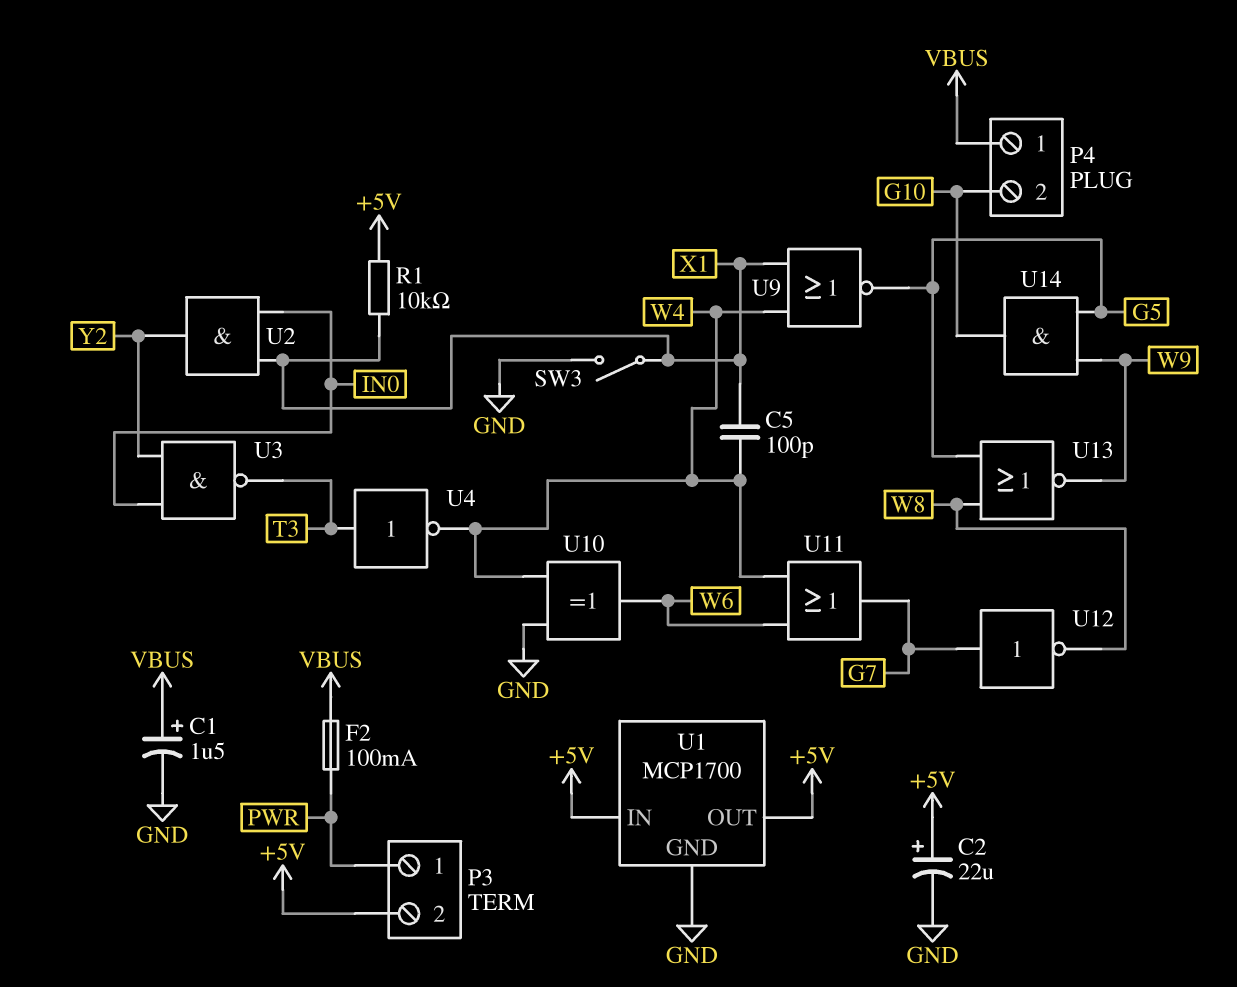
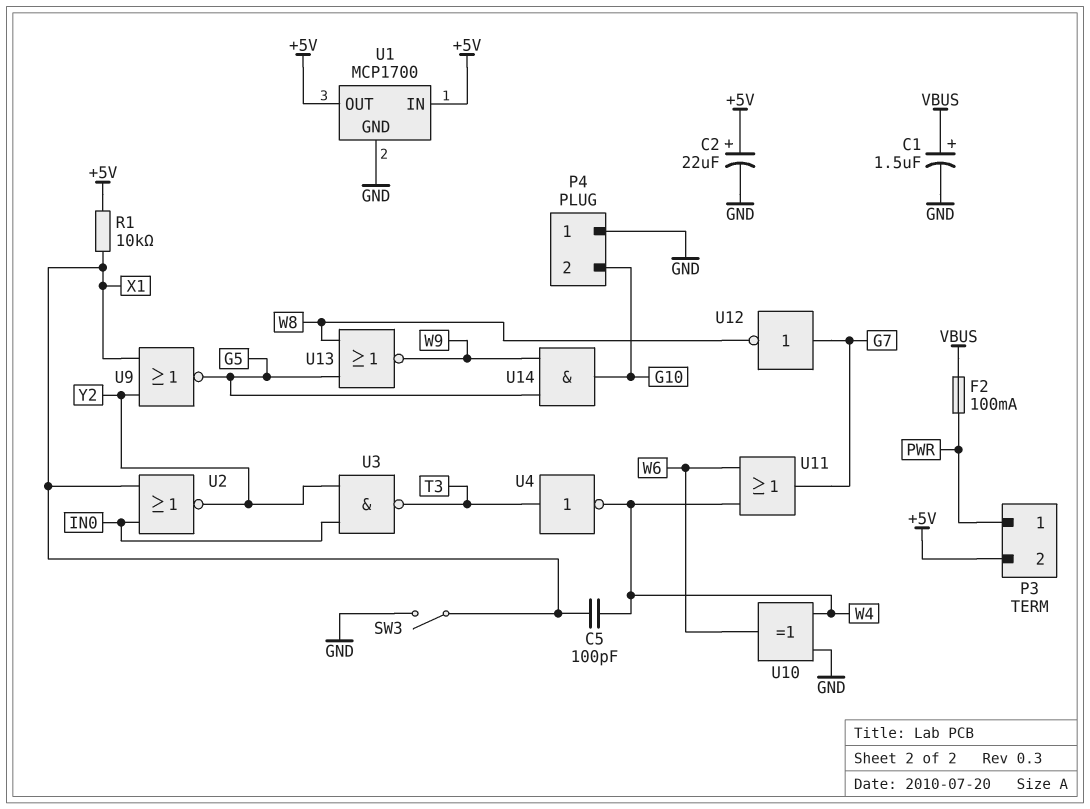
P4 pin 1: VBUS -> GND
U2: AND (in IN0, in X1, out Y2) -> NOR (in IN0, in X1, out Y2)
U9: NOR (in W4, in X1, out G5) -> NOR (in X1, in Y2, out G5)

